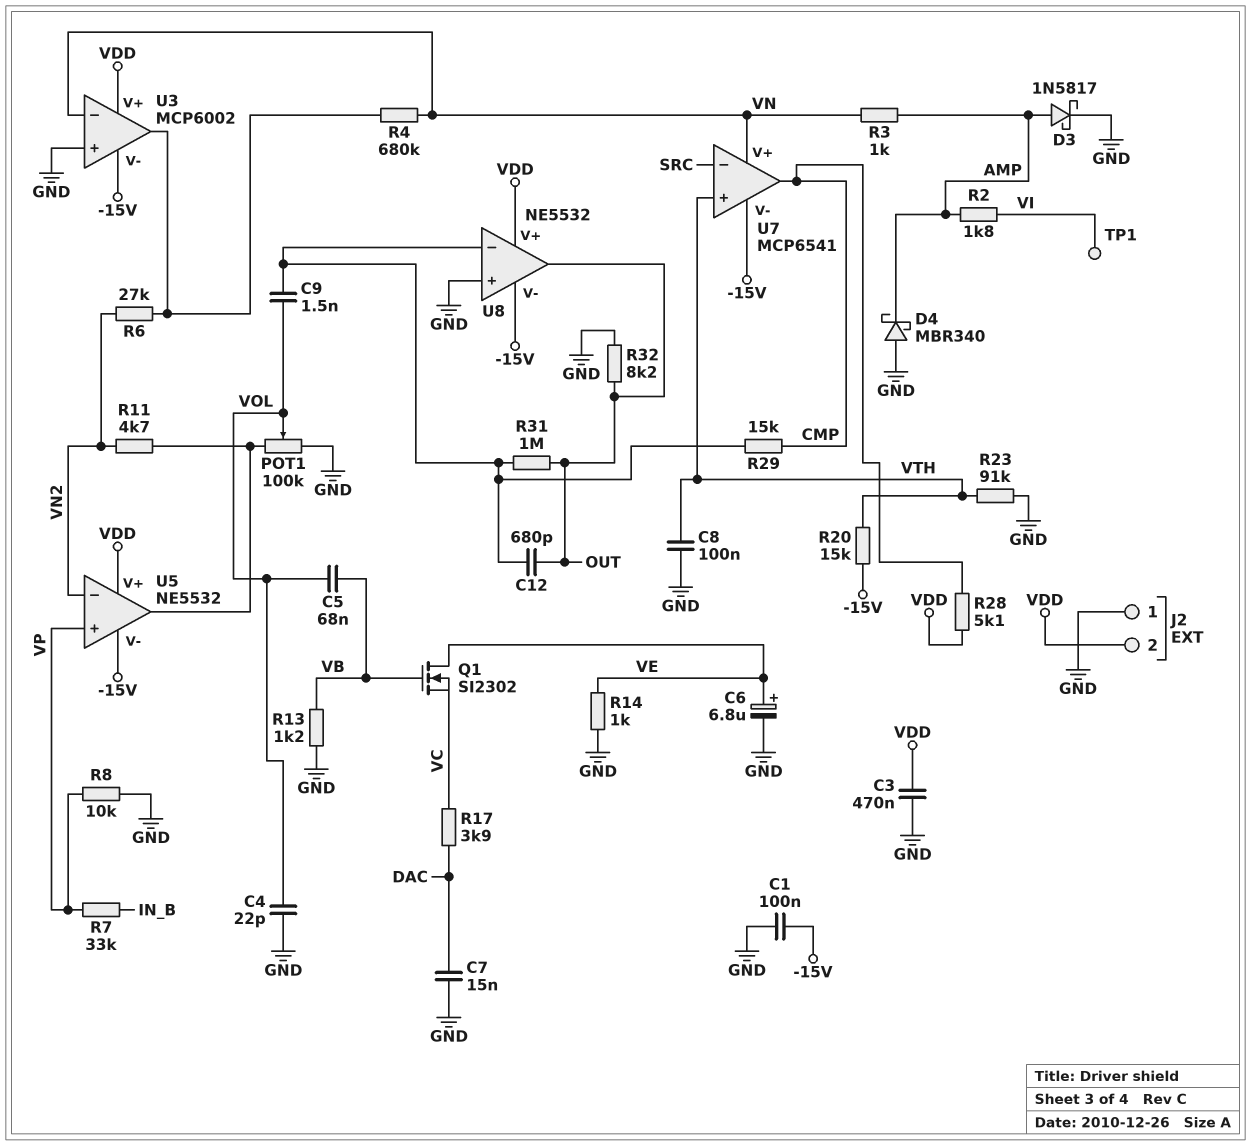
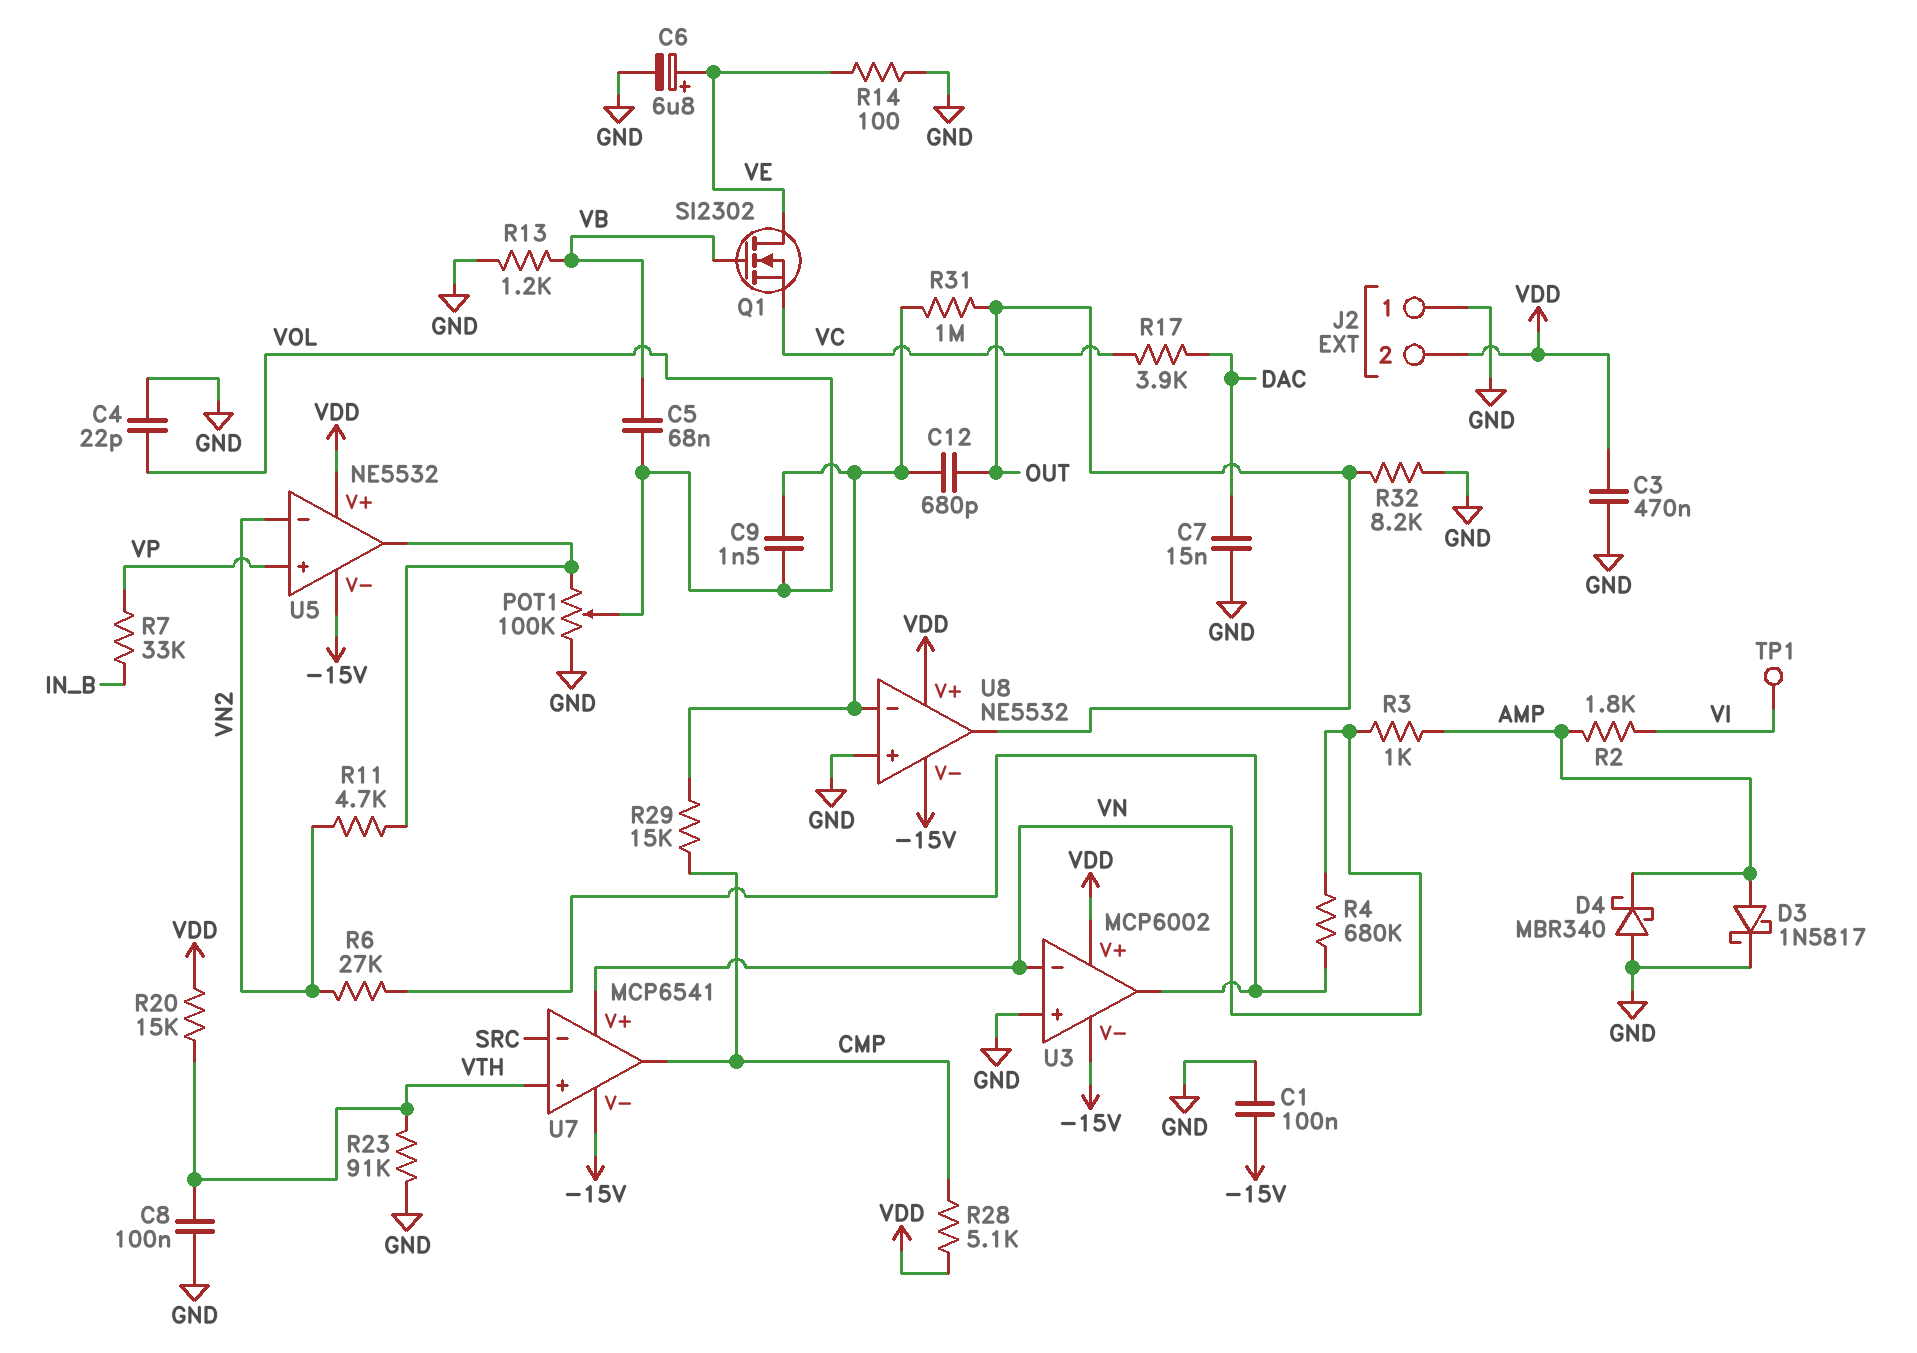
R8: 10k (GND, VP) -> none
R14: 1k (GND, VE) -> 100 (GND, VE)
R20: 15k (-15V, VTH) -> 15k (VDD, VTH)

